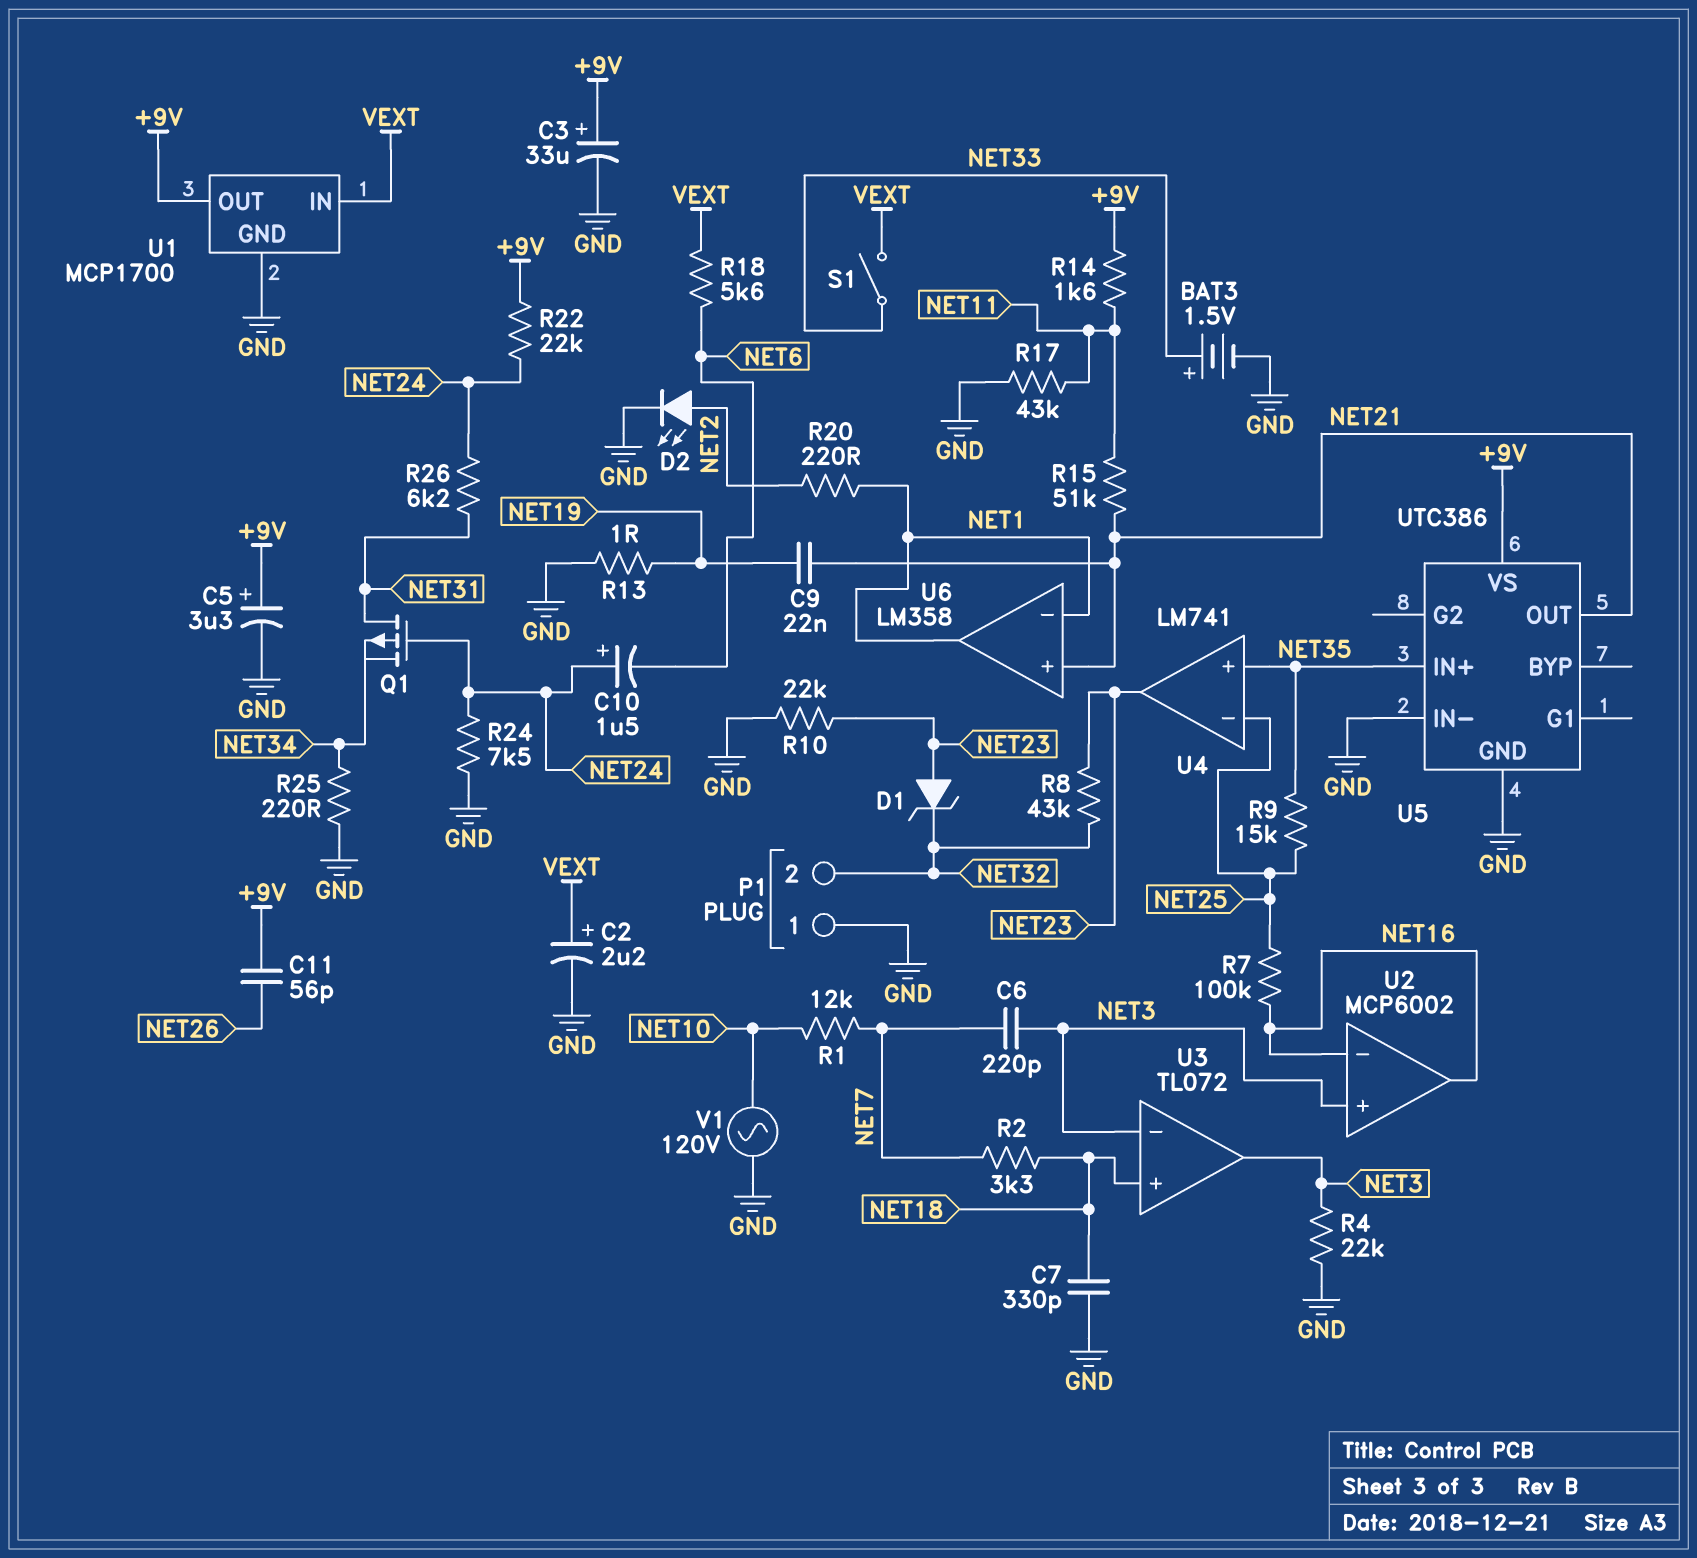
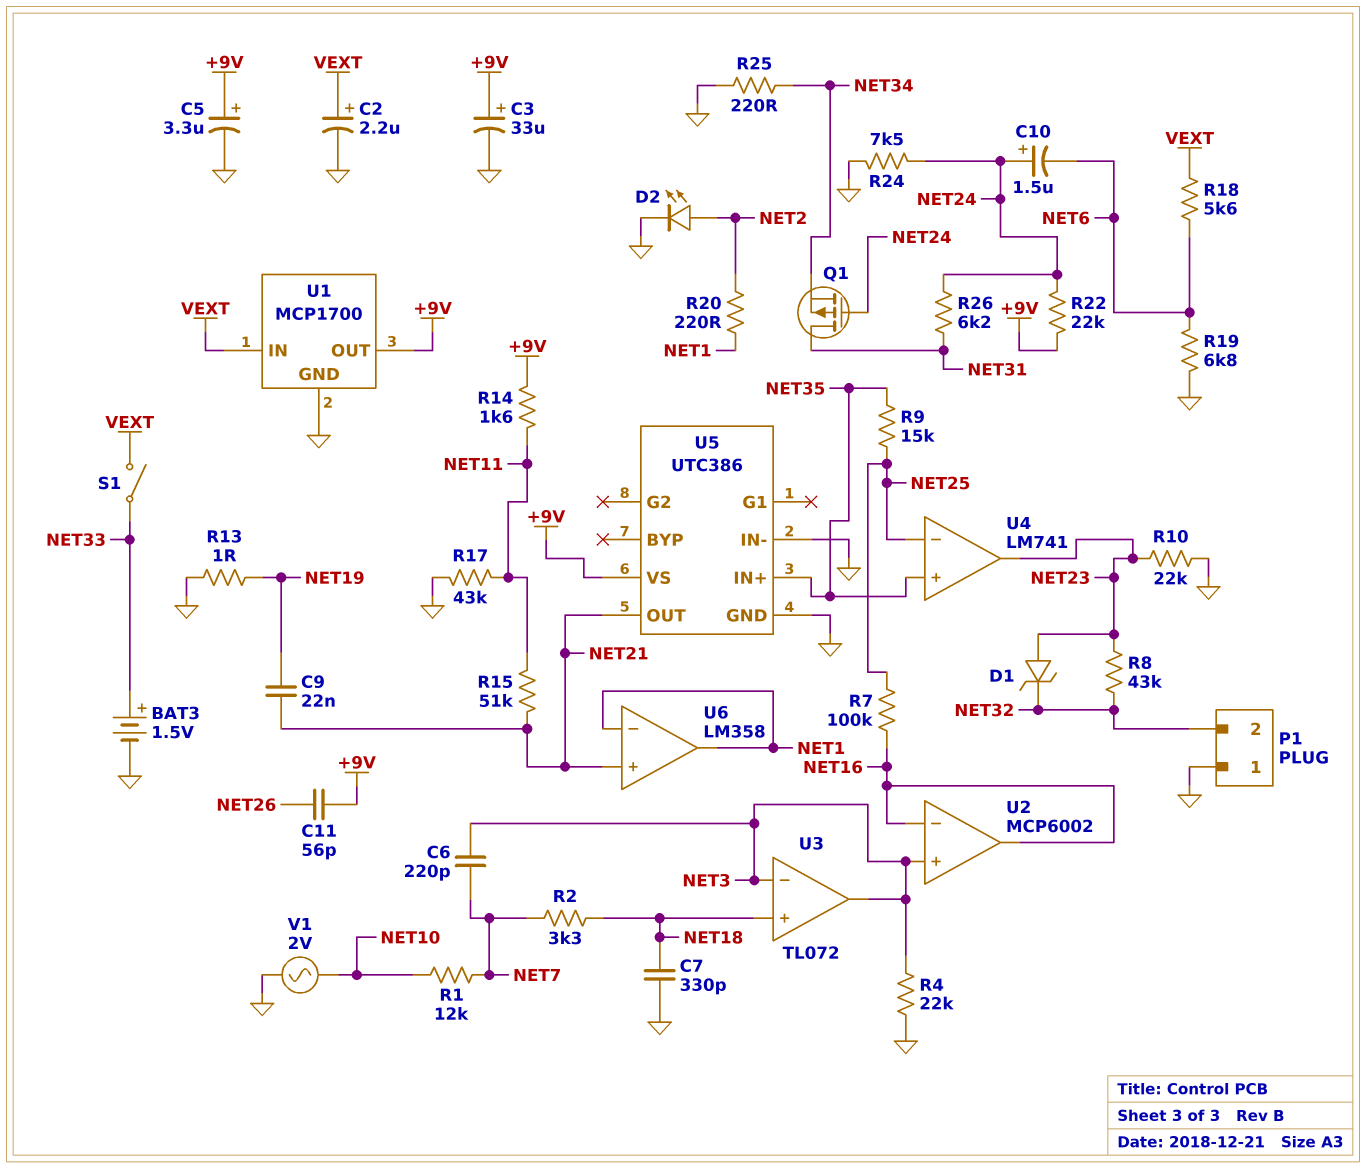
R19: none -> 6.8k (GND, NET6)
V1: AC 120V (GND, NET10) -> AC 2V (GND, NET10)

